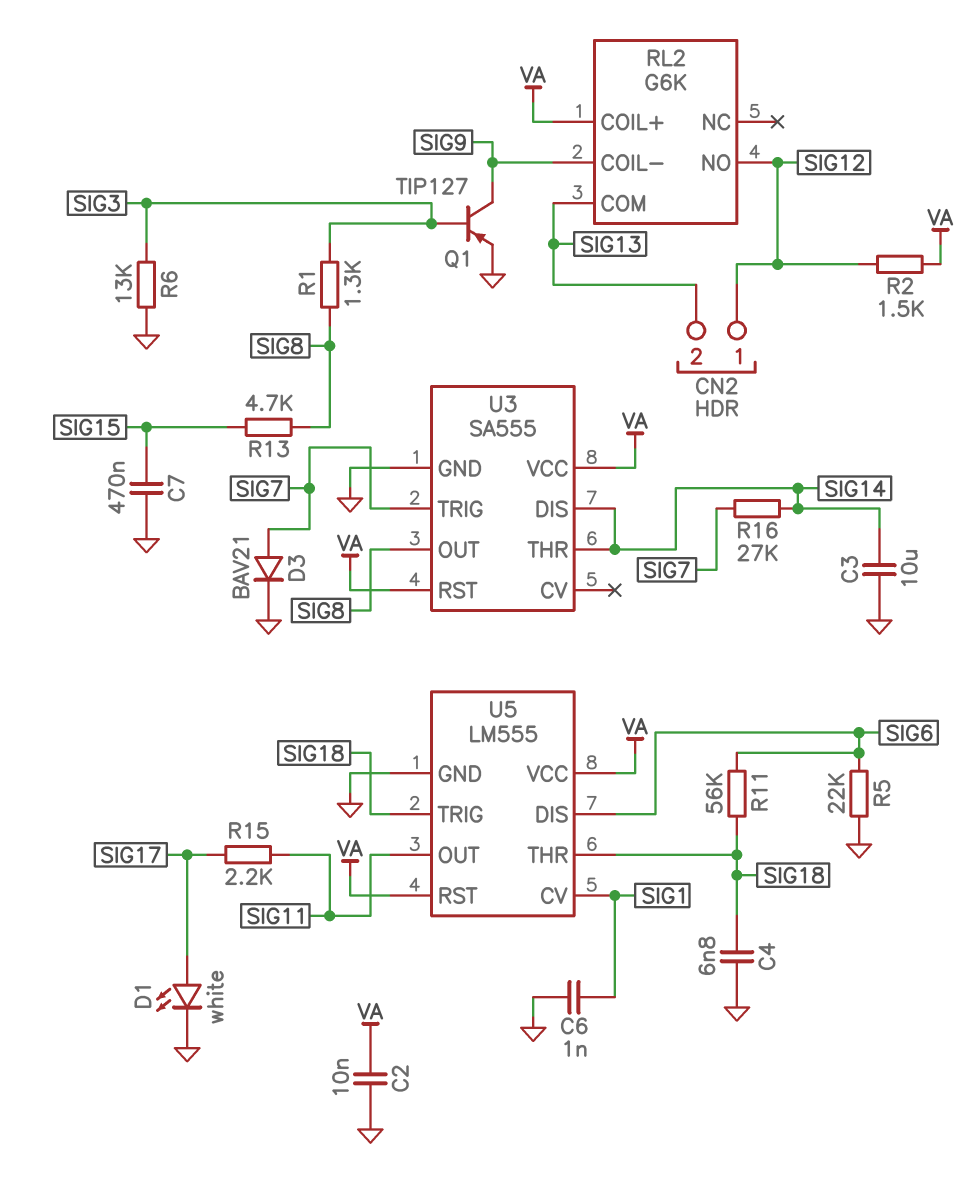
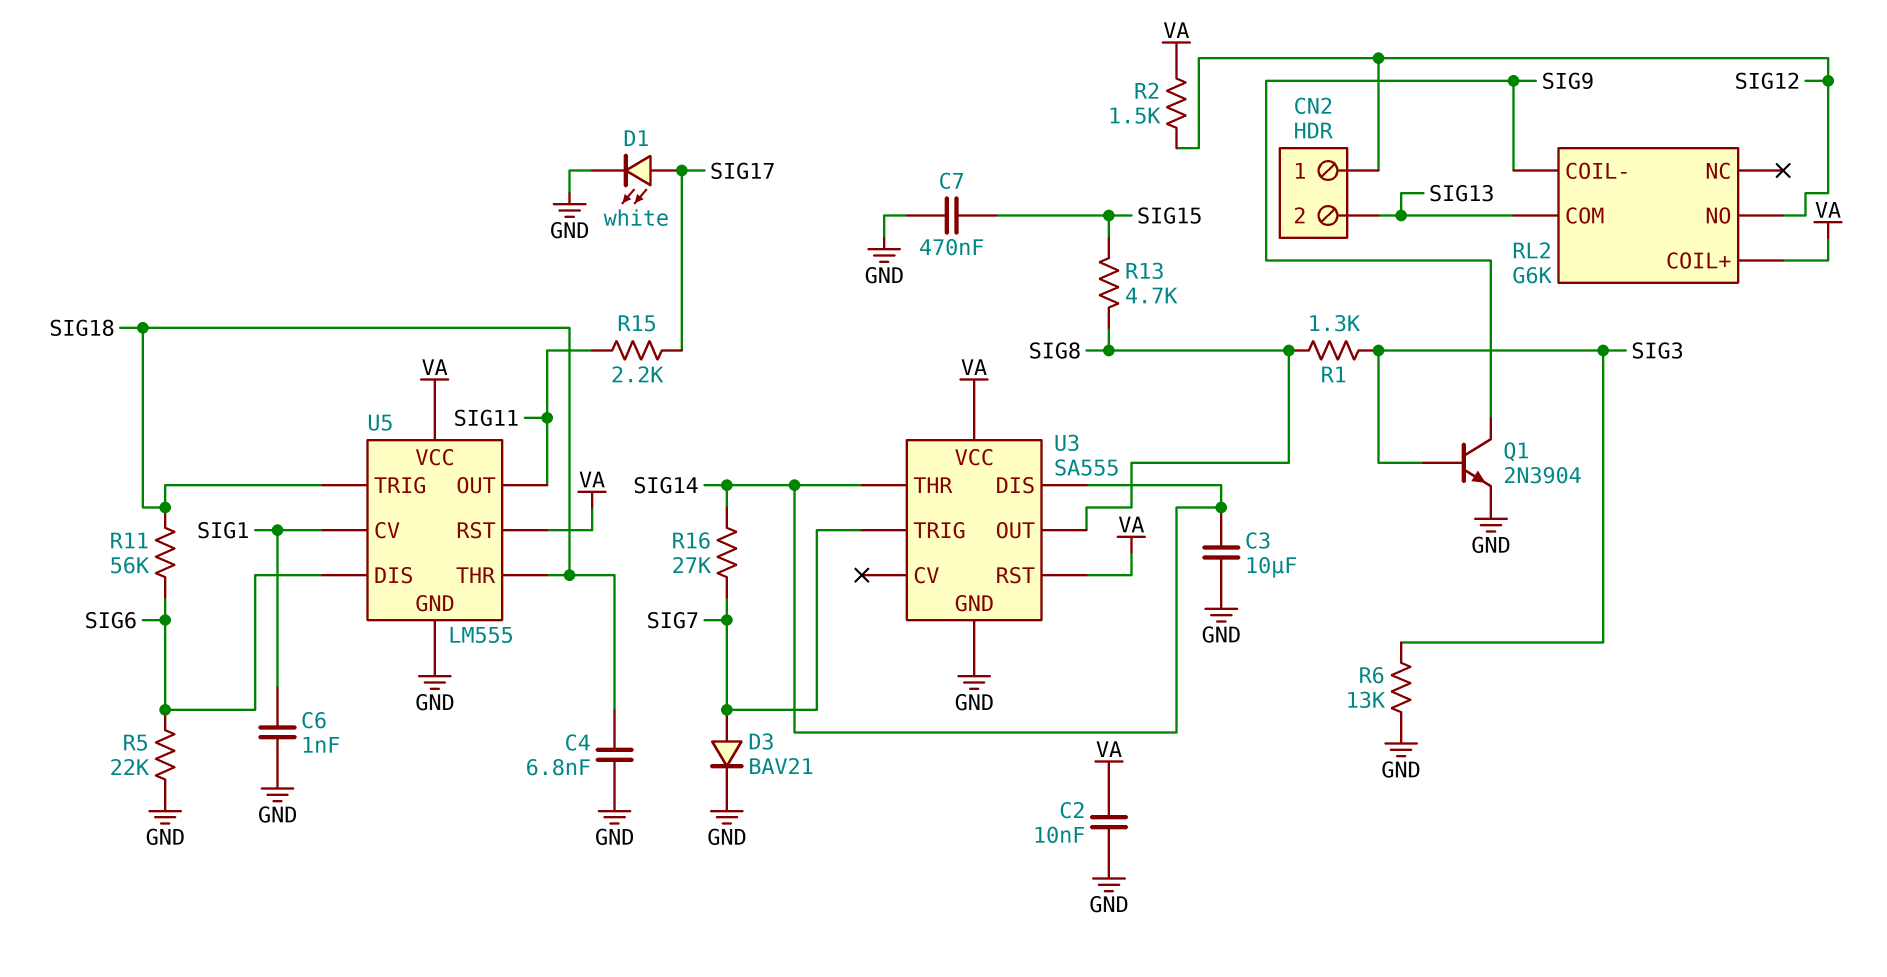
Q1: PNP TIP127 (B SIG3, C SIG9, E GND) -> NPN 2N3904 (B SIG3, C SIG9, E GND)

